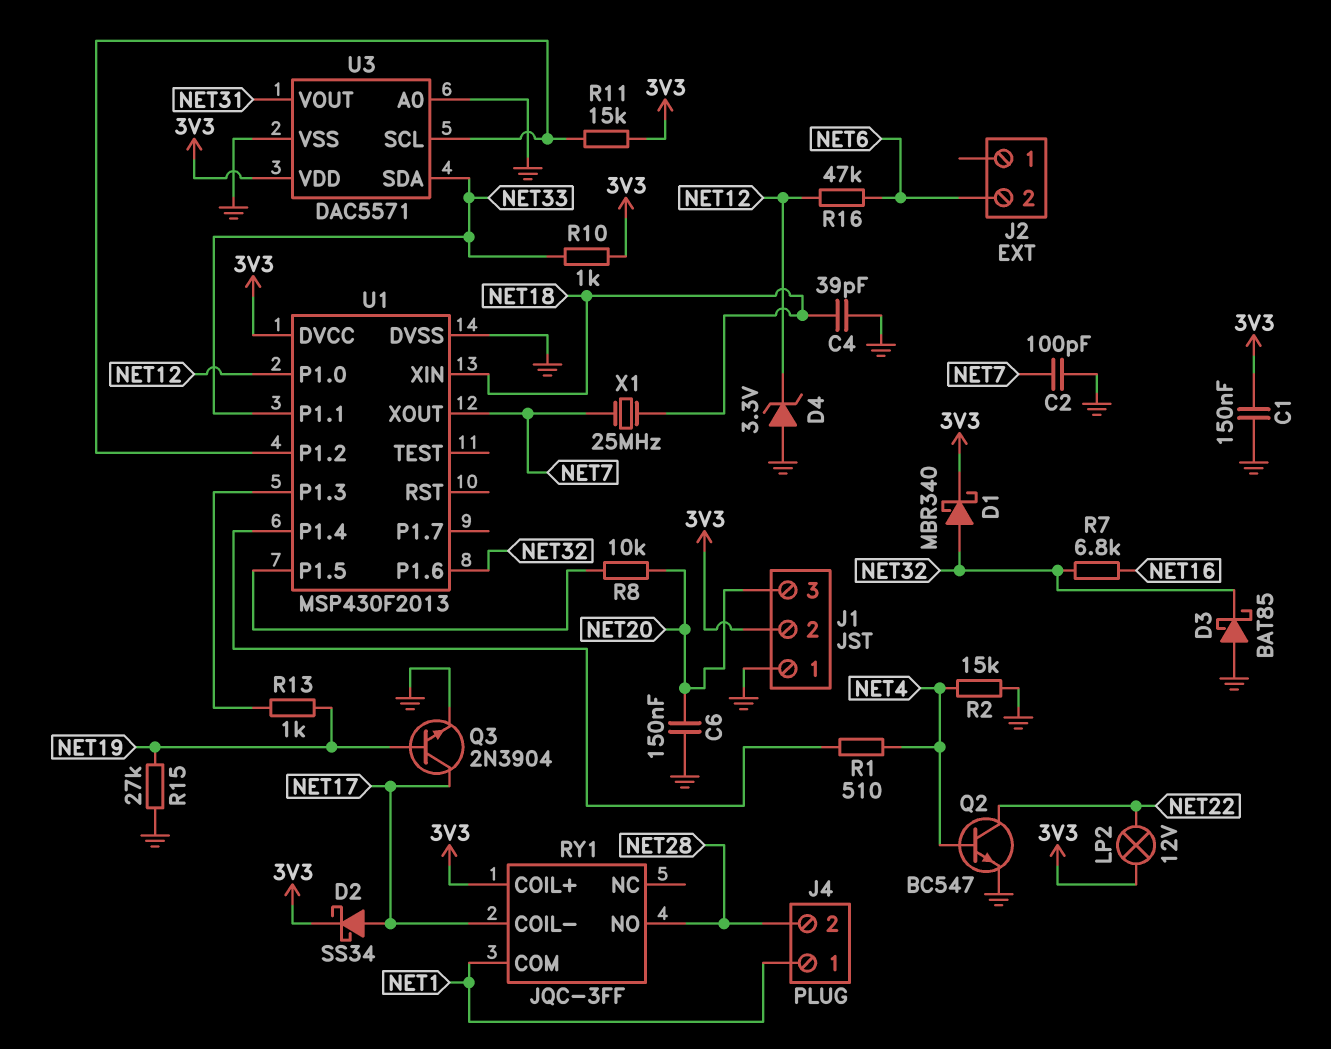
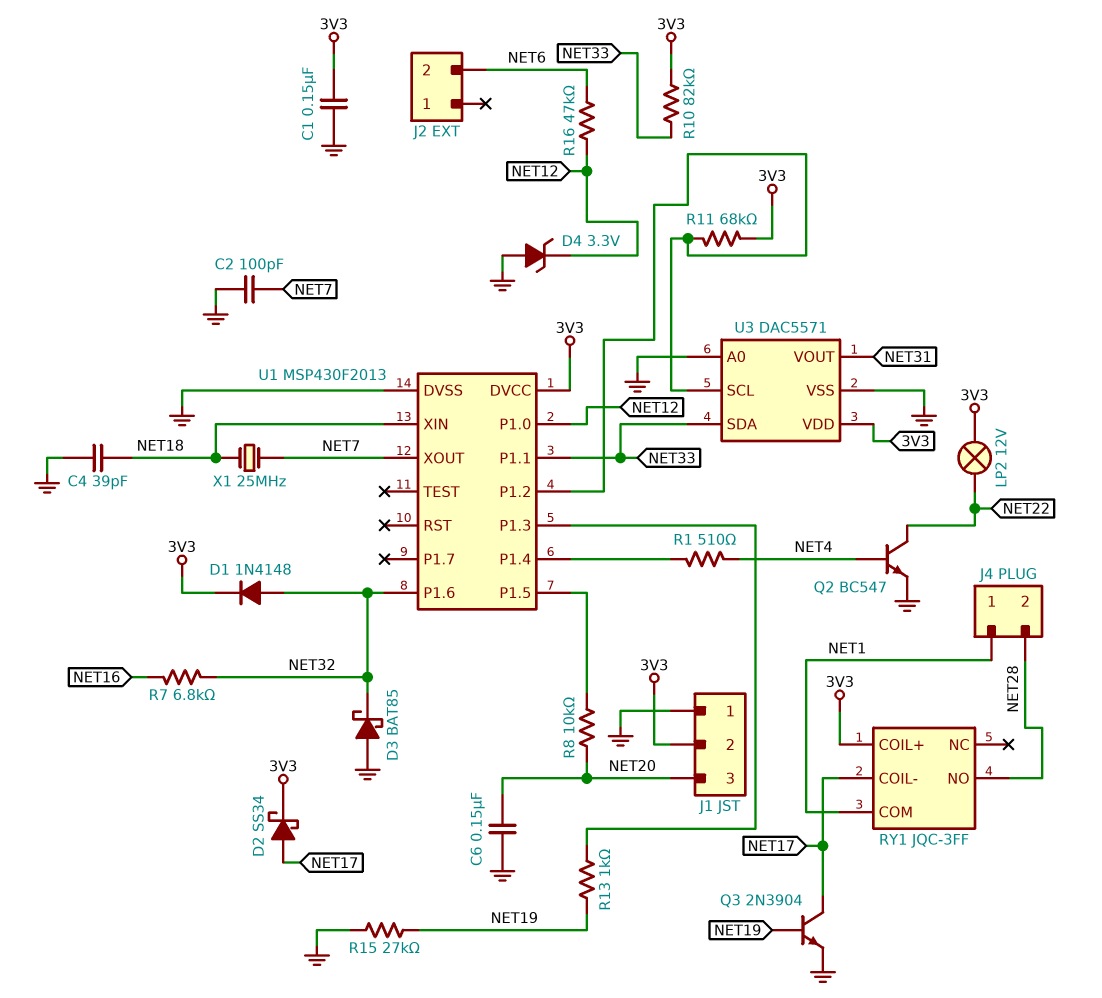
D1: schottky MBR340 (A NET32, K 3V3) -> diode 1N4148 (A NET32, K 3V3)
R2: 15k (GND, NET4) -> none
R10: 1k (3V3, NET33) -> 82k (3V3, NET33)
R11: 15k (3V3, U1/P1.2) -> 68k (3V3, U1/P1.2)

